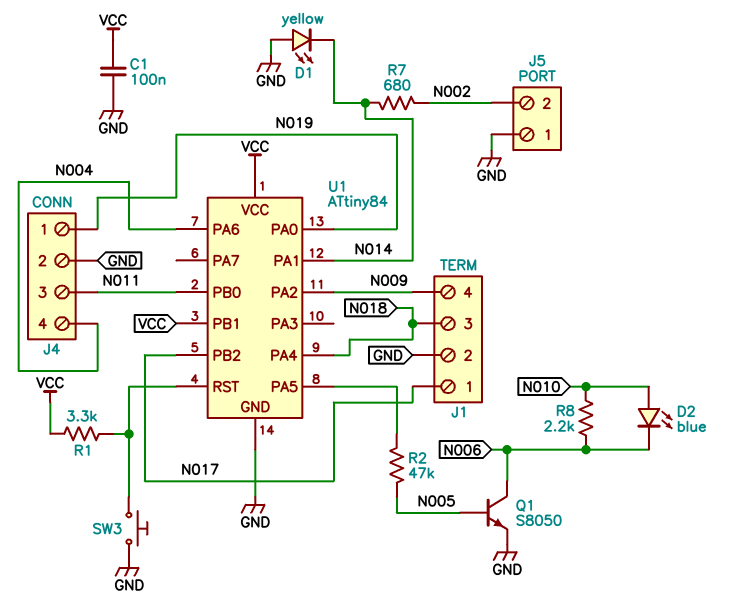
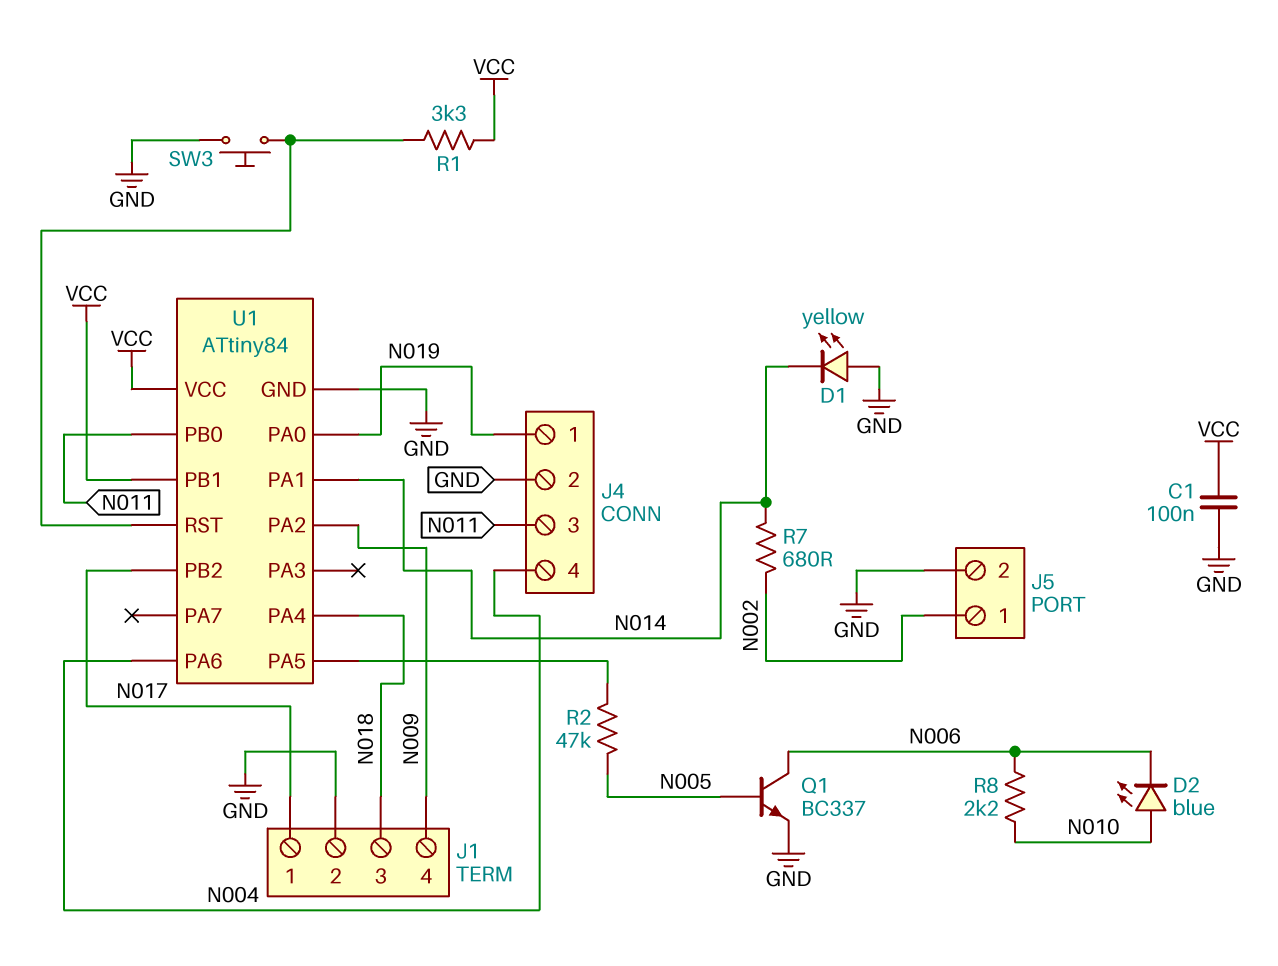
J5 pin 1: GND -> N002
J5 pin 2: N002 -> GND
Q1: NPN S8050 (B N005, C N006, E GND) -> NPN BC337 (B N005, C N006, E GND)

